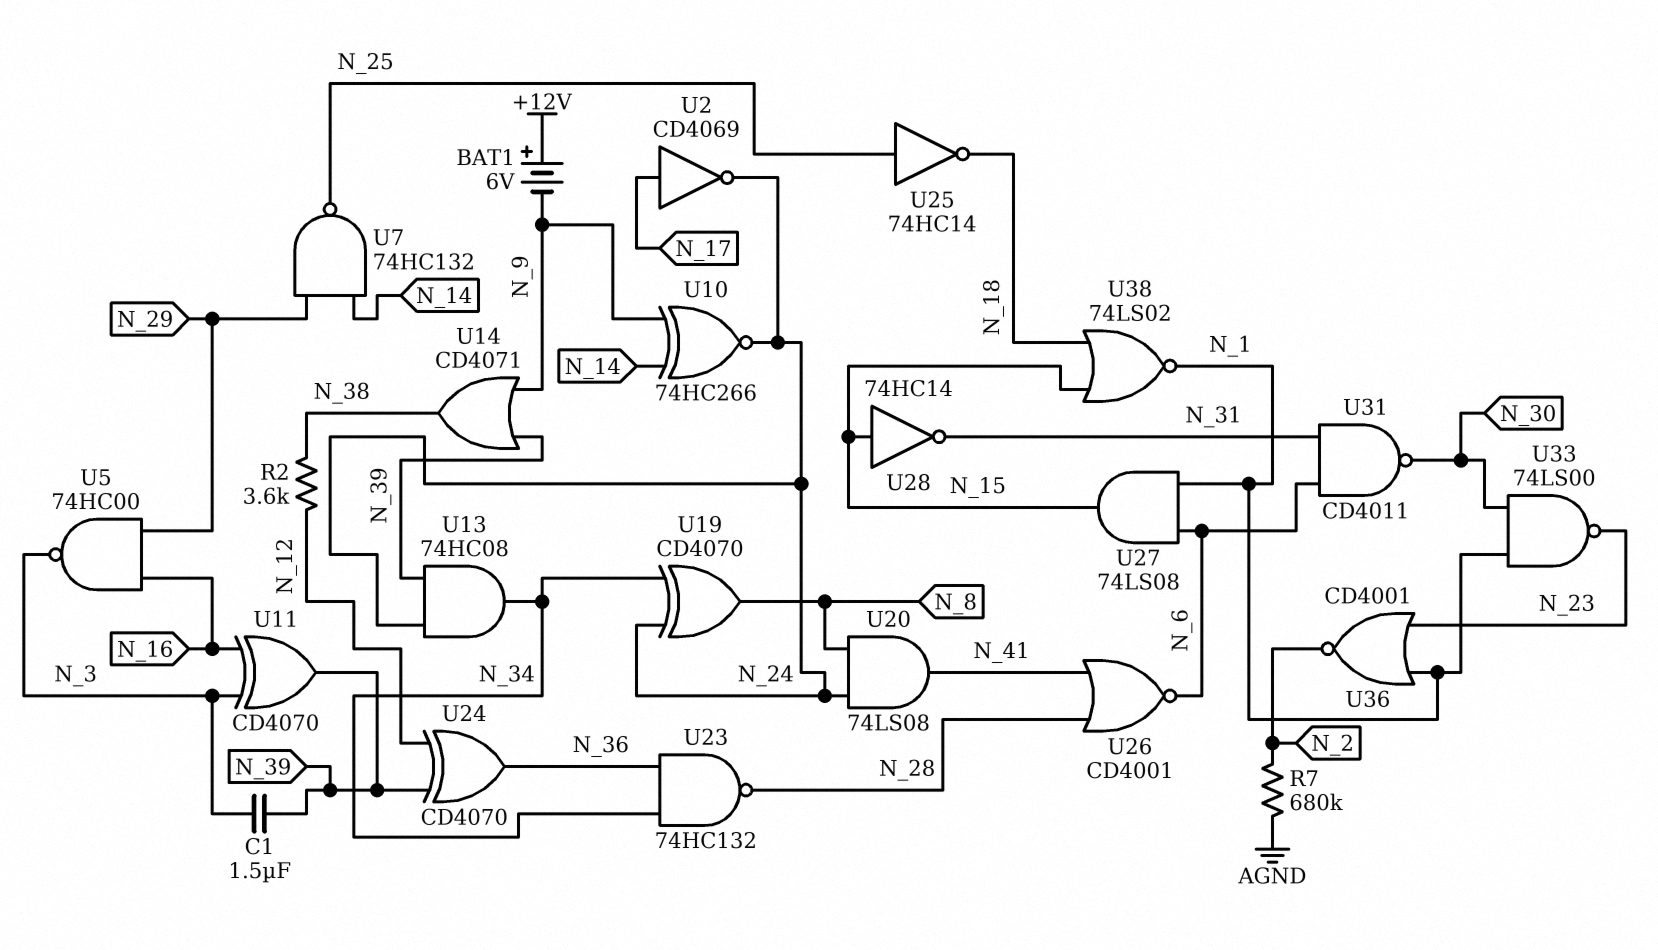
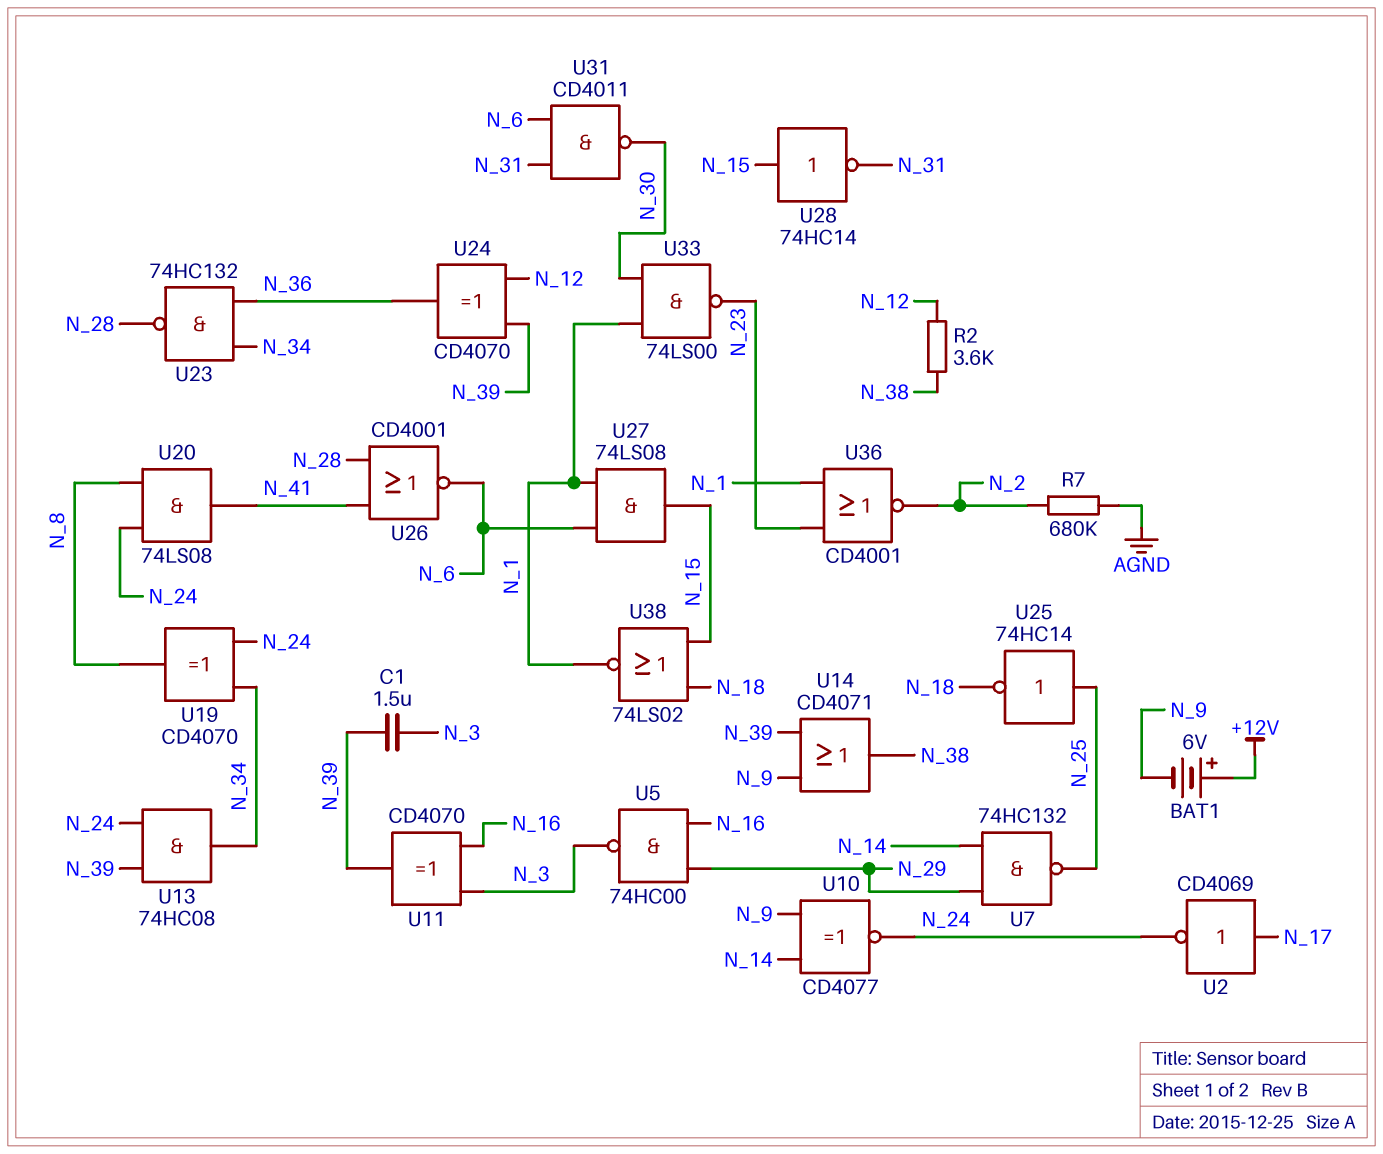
U10: XNOR 74HC266 (in N_9, in N_14, out N_24) -> XNOR CD4077 (in N_9, in N_14, out N_24)

